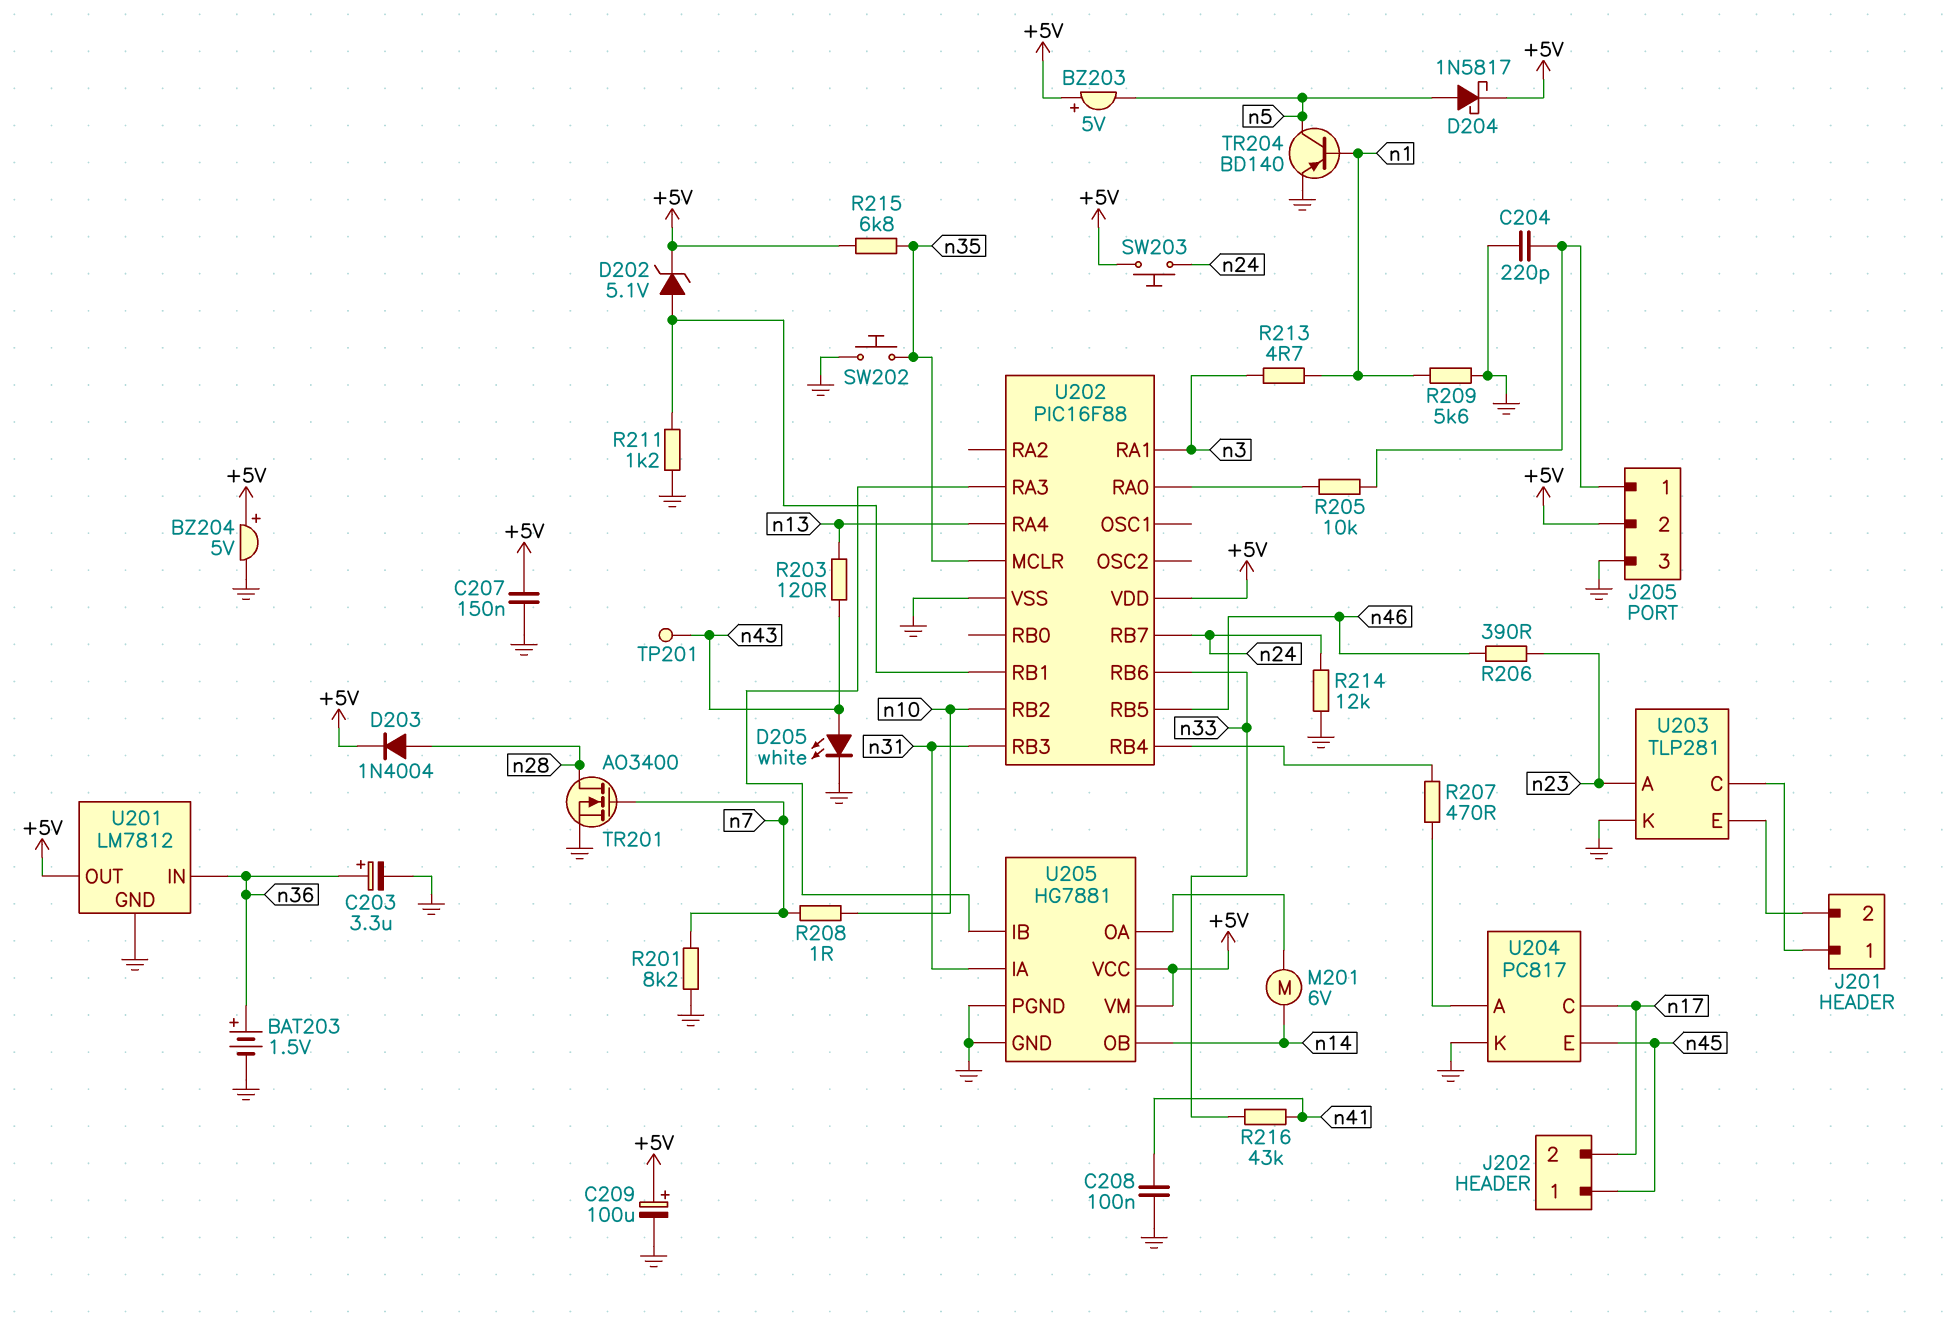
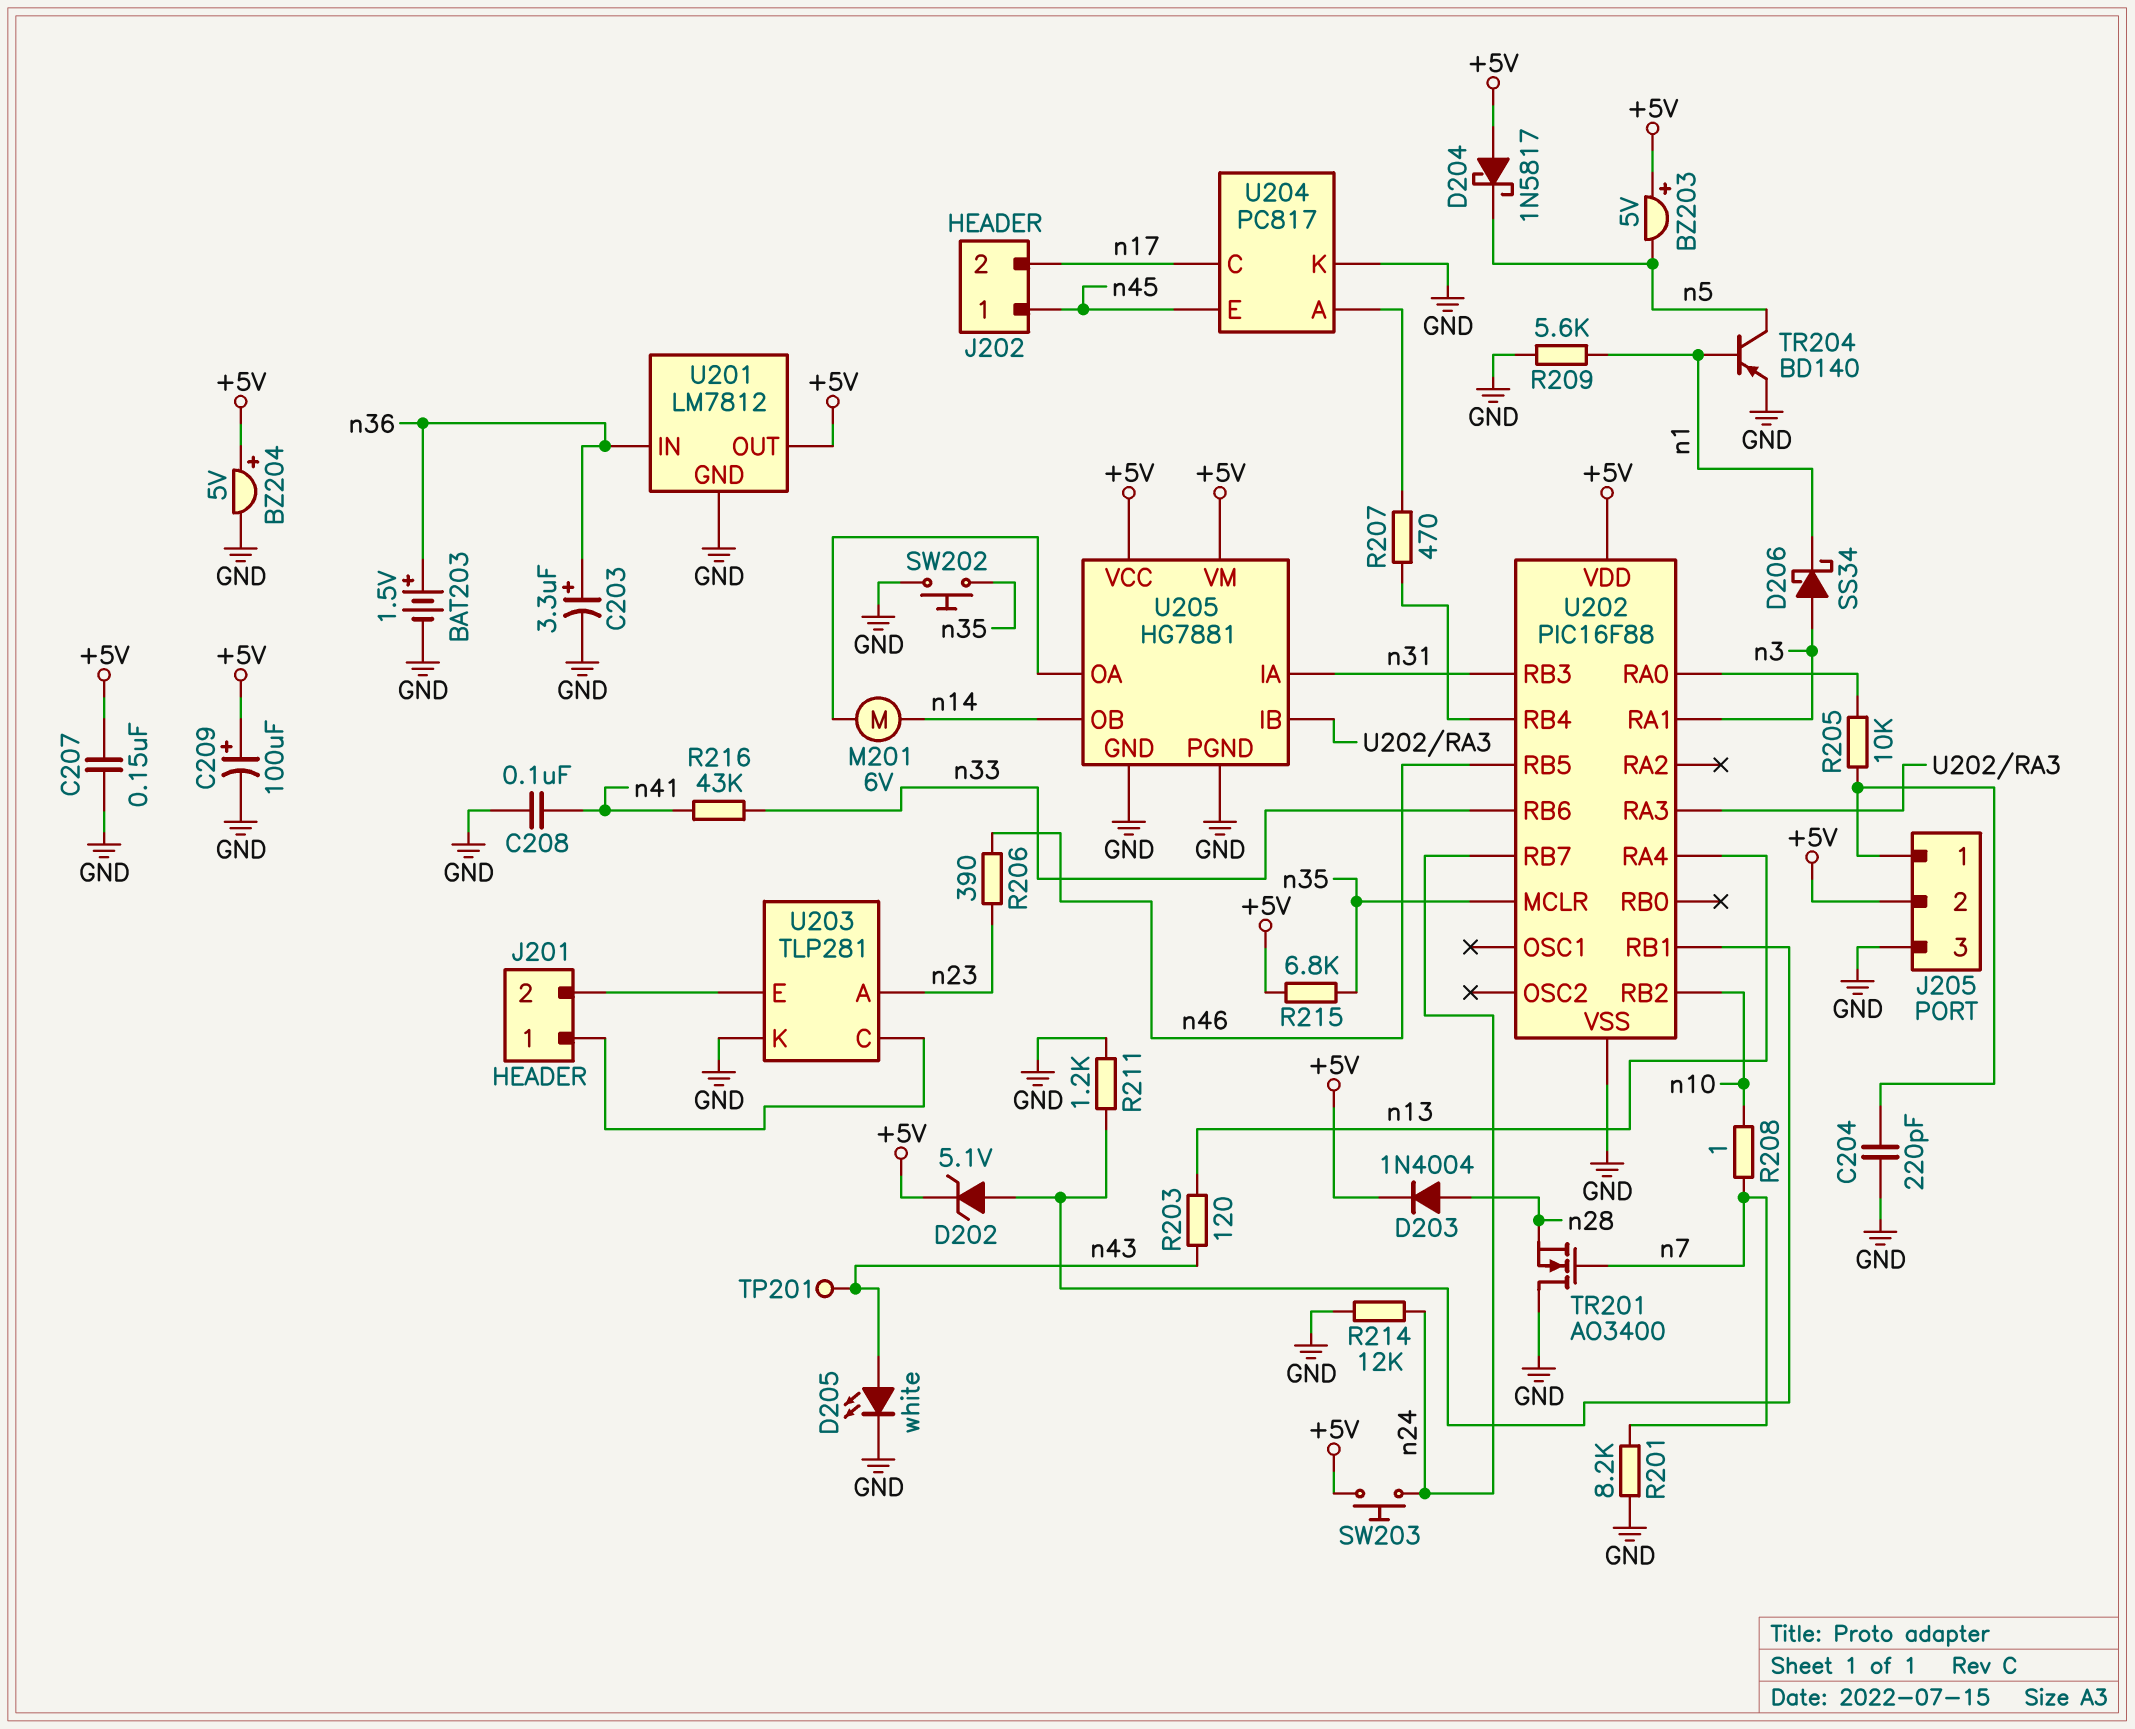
D204: schottky 1N5817 (A n5, K +5V) -> schottky 1N5817 (A +5V, K n5)
D206: none -> schottky SS34 (A n3, K n1)
R213: 4.7 (n1, n3) -> none
TR201: NMOS AO3400 (G n7, D n28, S GND) -> NMOS AO3400 (G n7, D GND, S n28)

